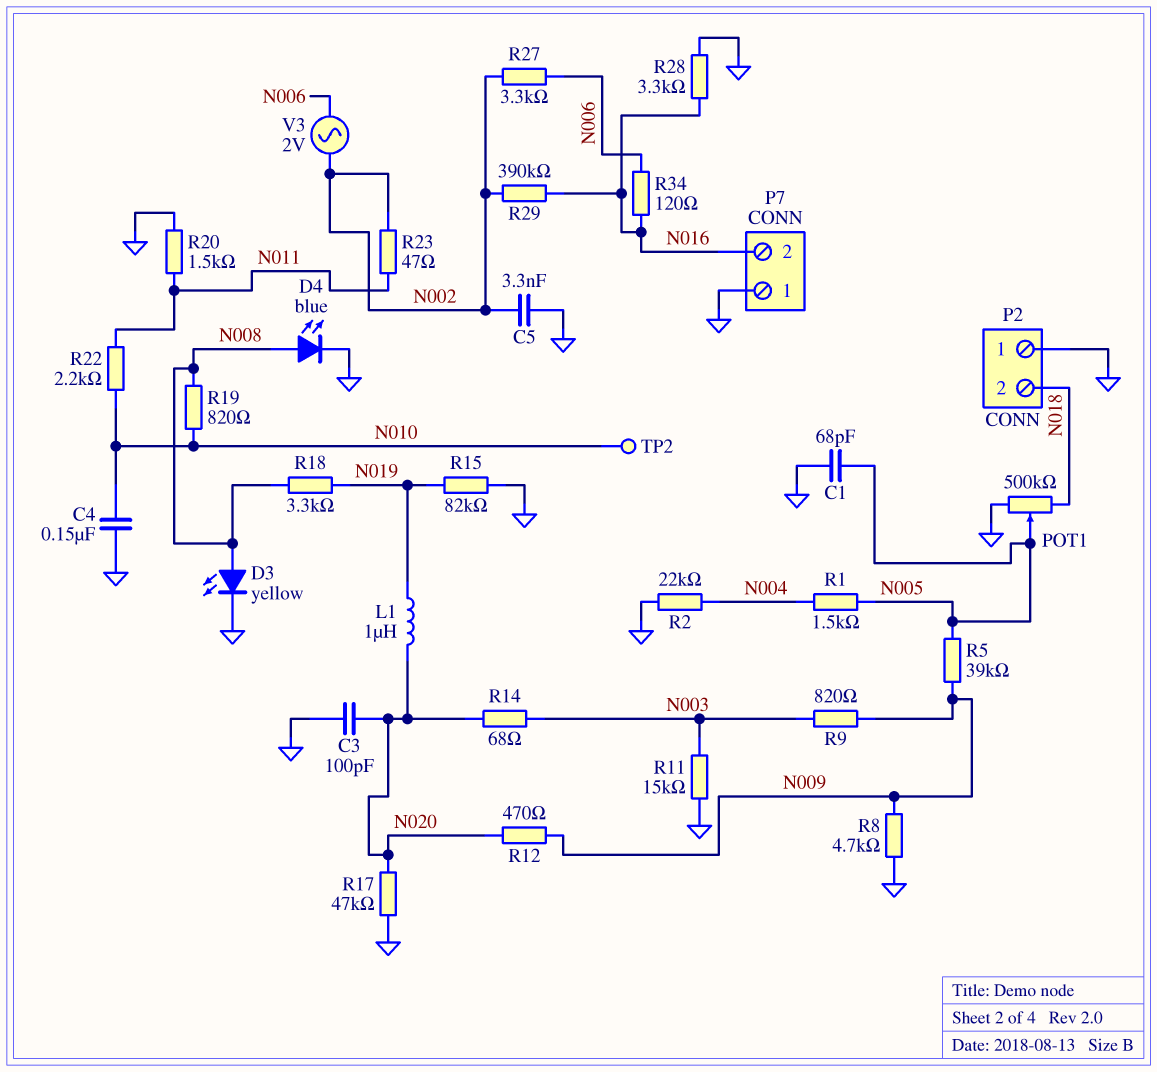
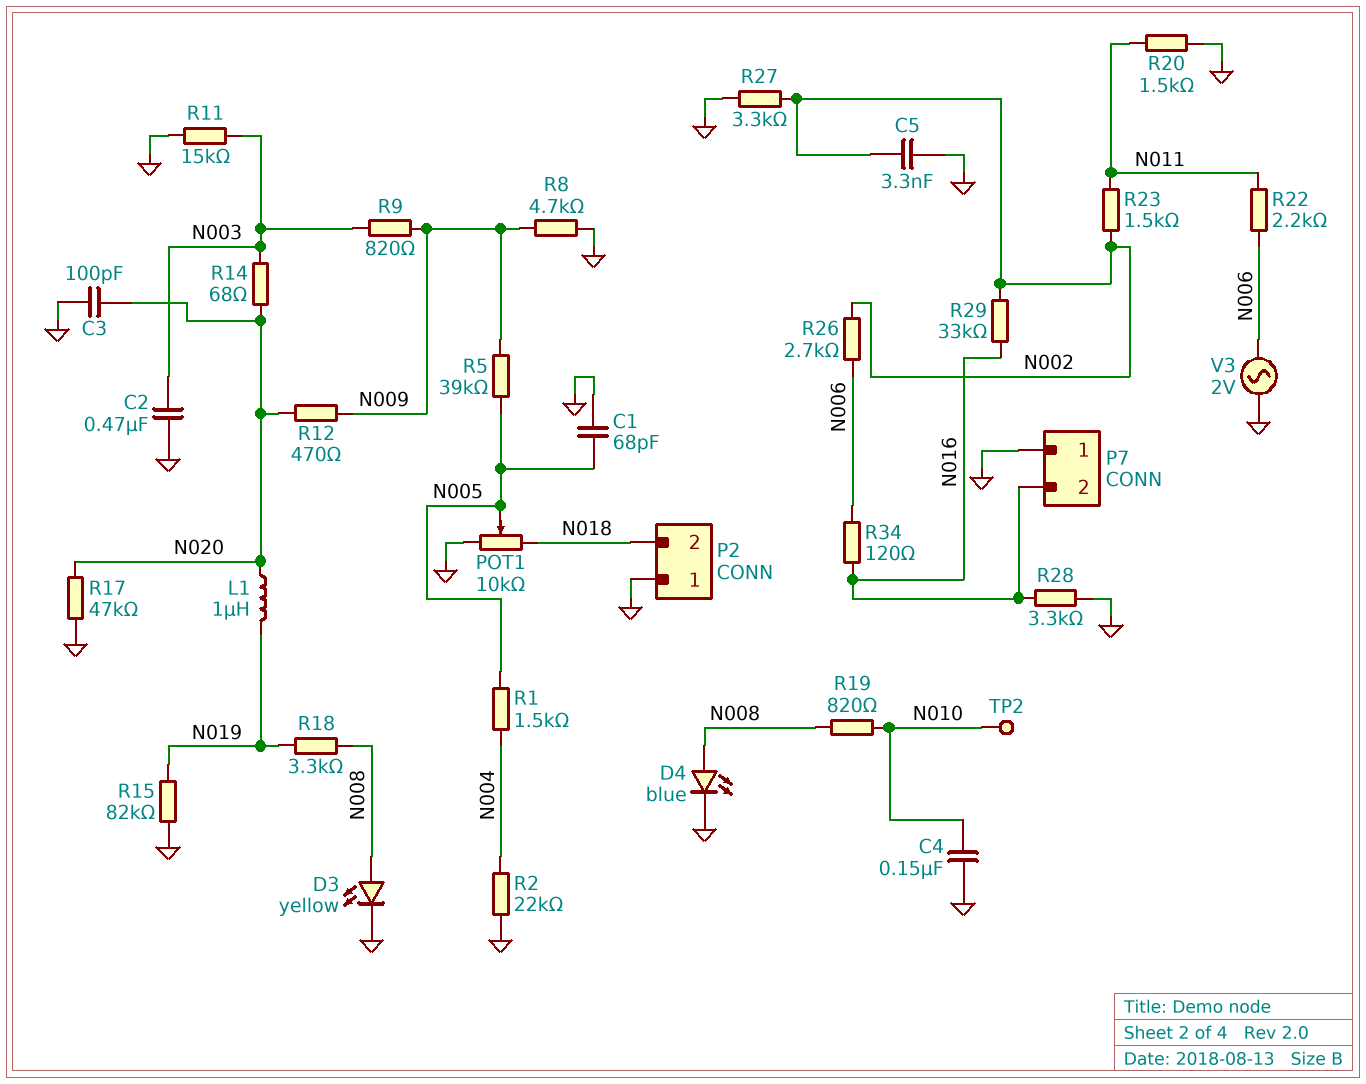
C2: none -> 470nF (GND, N003)
POT1: 500k (GND, N018, wiper N005) -> 10k (GND, N018, wiper N005)
R22: 2.2k (N010, N011) -> 2.2k (N006, N011)
R23: 47 (N002, N011) -> 1.5k (N002, N011)
R26: none -> 2.7k (N002, N006)
R27: 3.3k (N002, N006) -> 3.3k (GND, N002)
R29: 390k (N002, N016) -> 33k (N002, N016)
V3: AC 2V (N002, N006) -> AC 2V (GND, N006)

